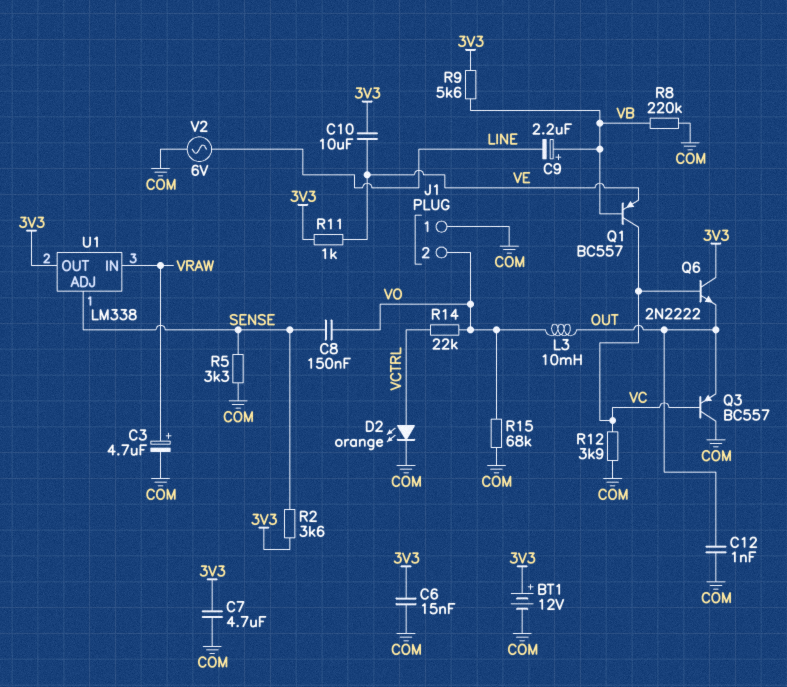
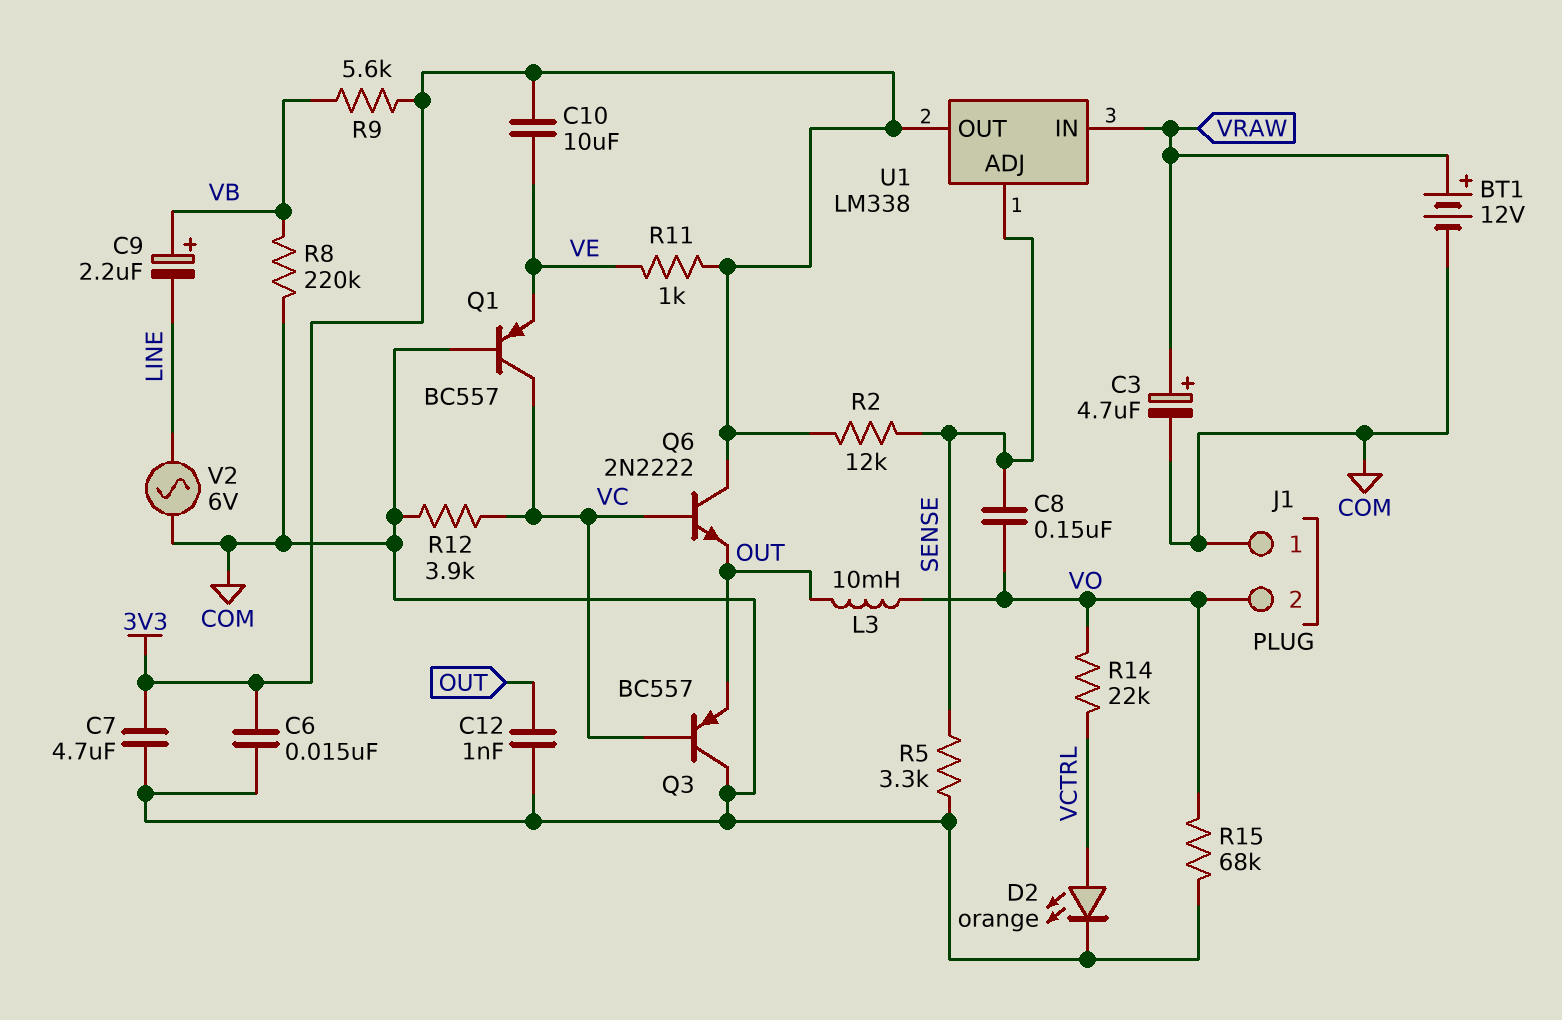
BT1: 12V (plus 3V3, minus COM) -> 12V (plus VRAW, minus COM)
Q1: PNP BC557 (B VB, C VC, E VE) -> PNP BC557 (B COM, C VC, E VE)
R2: 3.6k (3V3, SENSE) -> 12k (3V3, SENSE)

